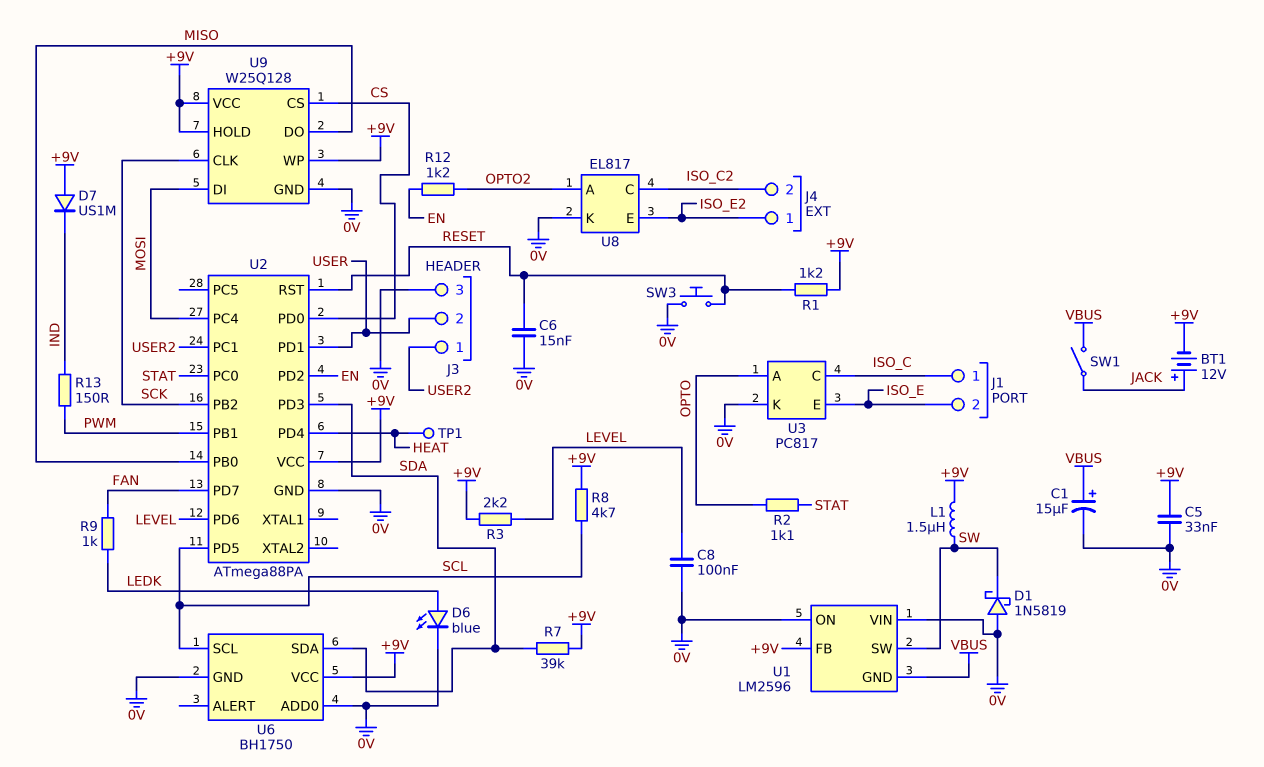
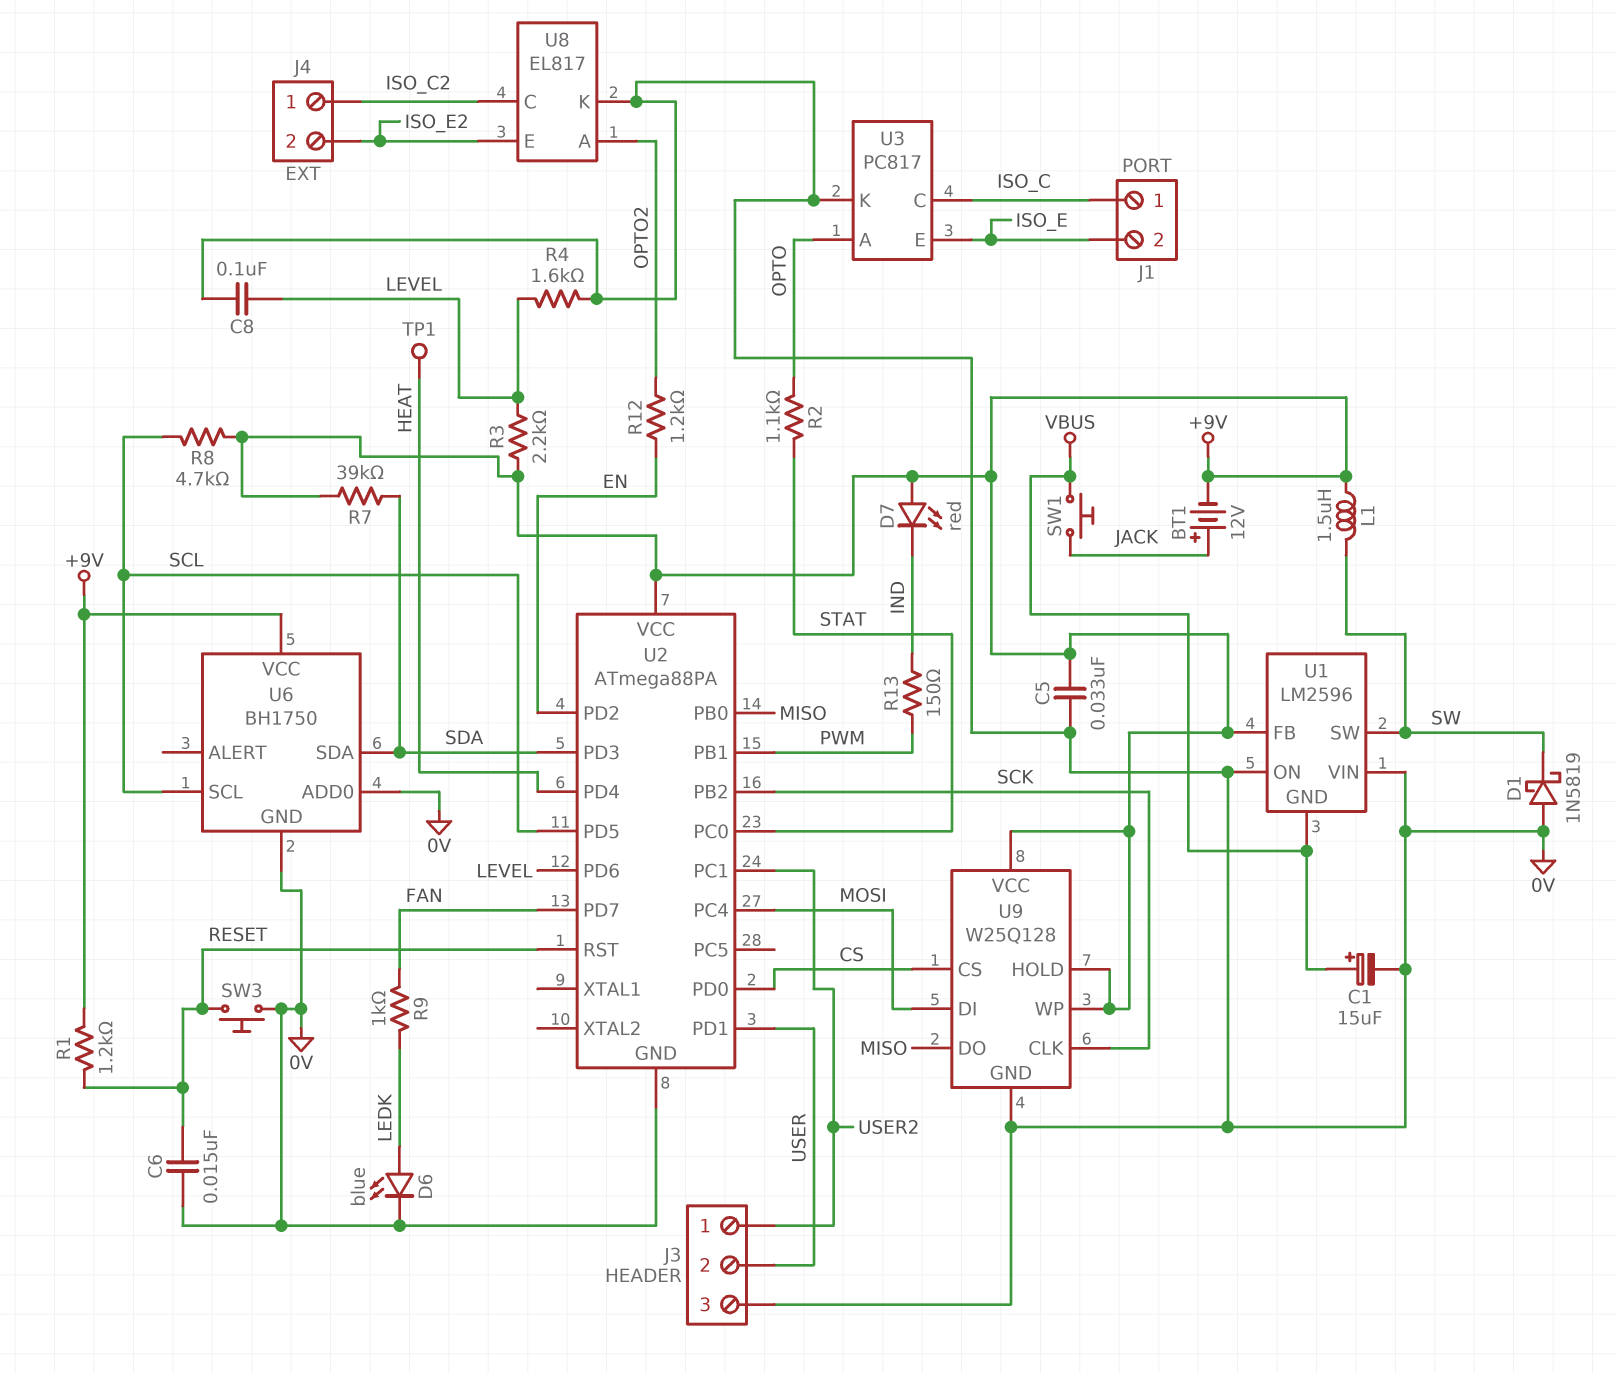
D7: diode US1M (A +9V, K IND) -> LED red (A +9V, K IND)
J4 pin 1: ISO_E2 -> ISO_C2
J4 pin 2: ISO_C2 -> ISO_E2
R4: none -> 1.6k (0V, LEVEL)
SW1: switch (JACK, VBUS) -> button (JACK, VBUS)

